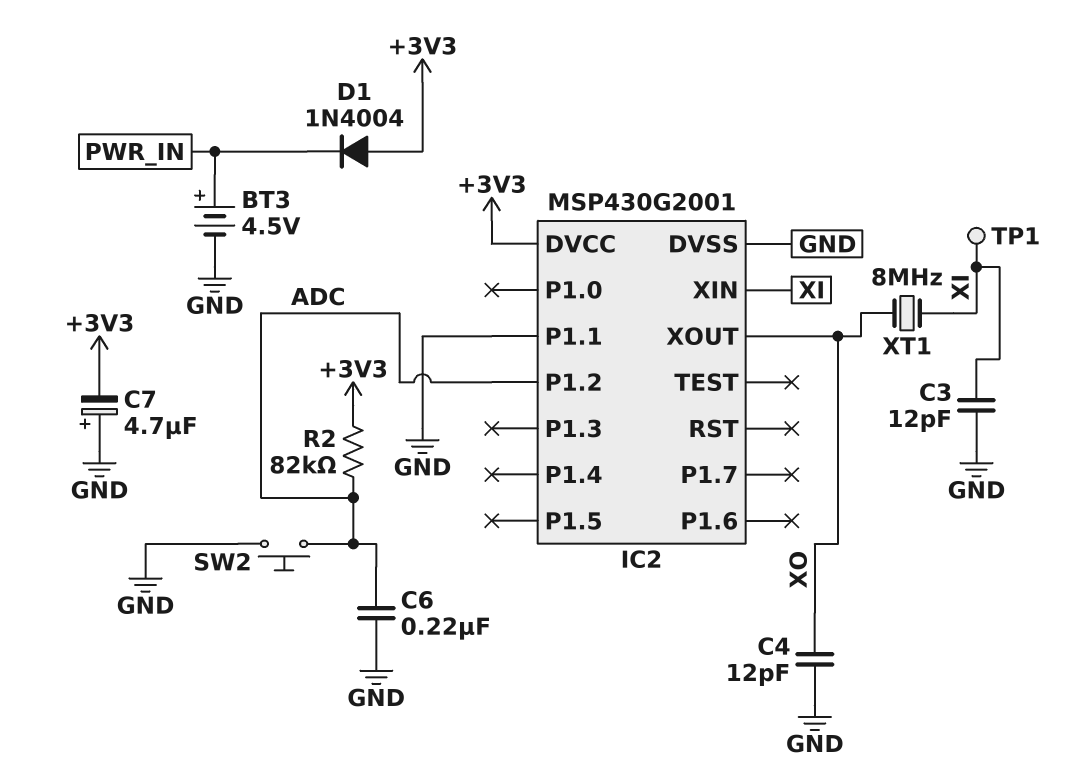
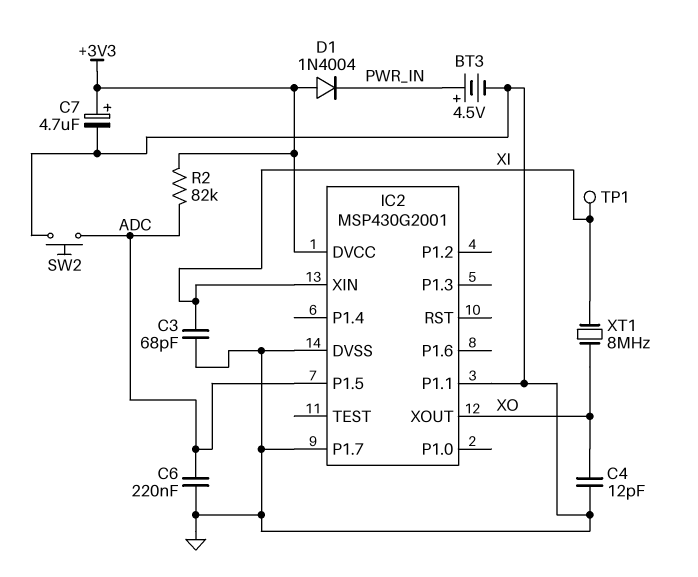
C3: 12pF (GND, XI) -> 68pF (GND, XI)
C7: 4.7uF (plus GND, minus +3V3) -> 4.7uF (plus +3V3, minus GND)
IC2 pin P1.2: ADC -> none
IC2 pin P1.5: none -> ADC
IC2 pin P1.7: none -> GND

